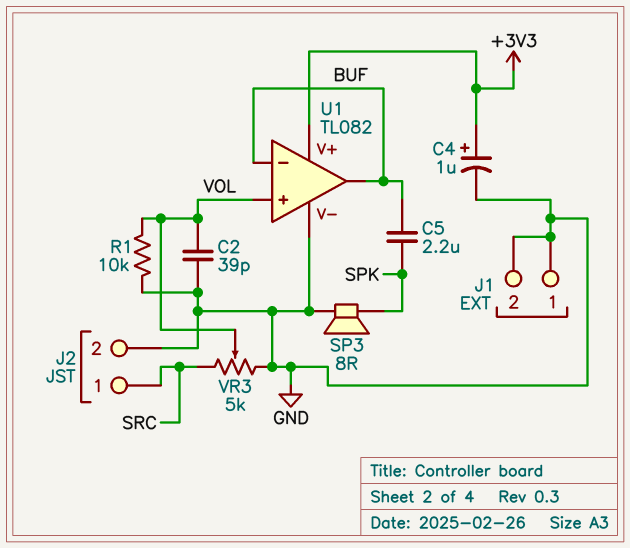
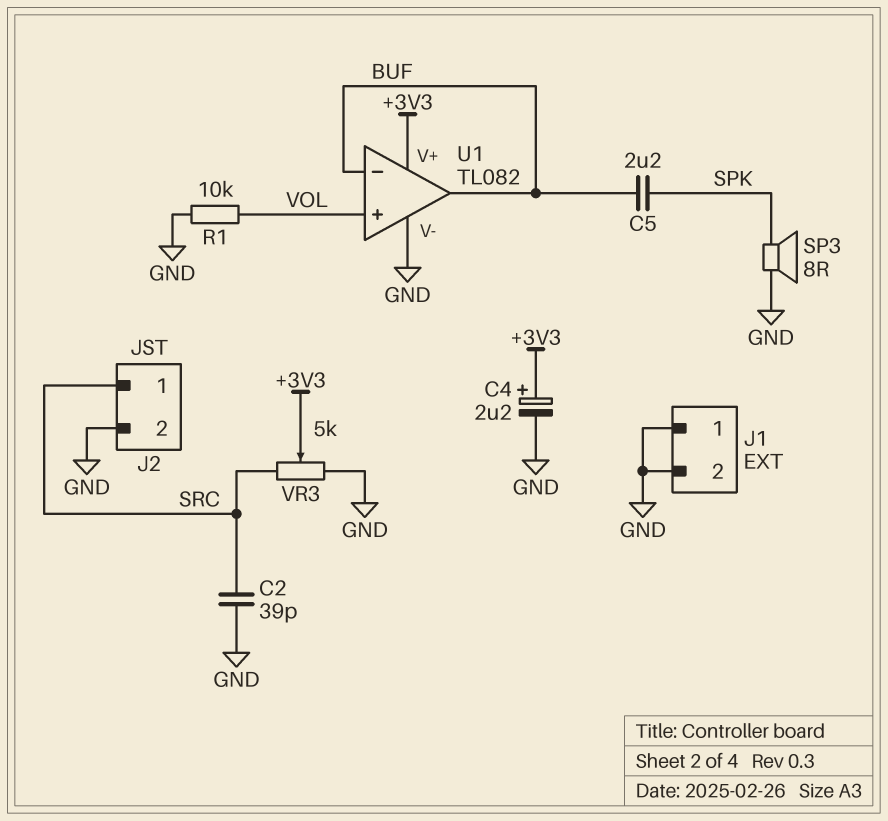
C2: 39pF (GND, VOL) -> 39pF (GND, SRC)
C4: 1uF (plus +3V3, minus GND) -> 2.2uF (plus +3V3, minus GND)
VR3: 5k (GND, SRC, wiper VOL) -> 5k (GND, SRC, wiper +3V3)

